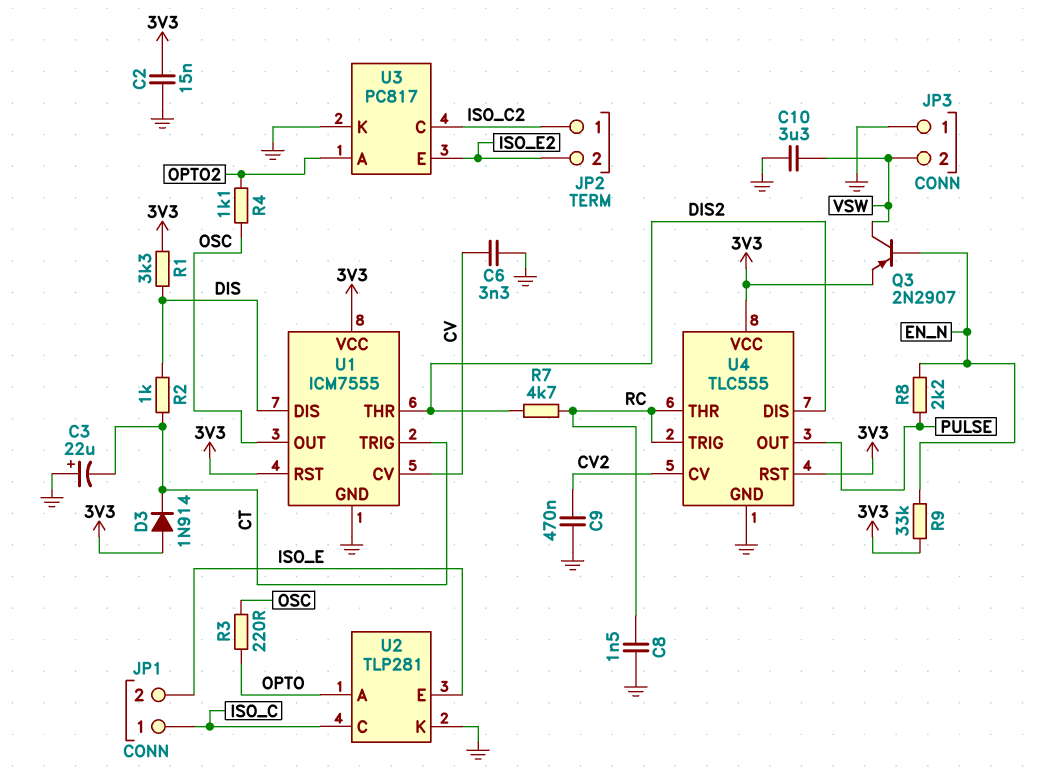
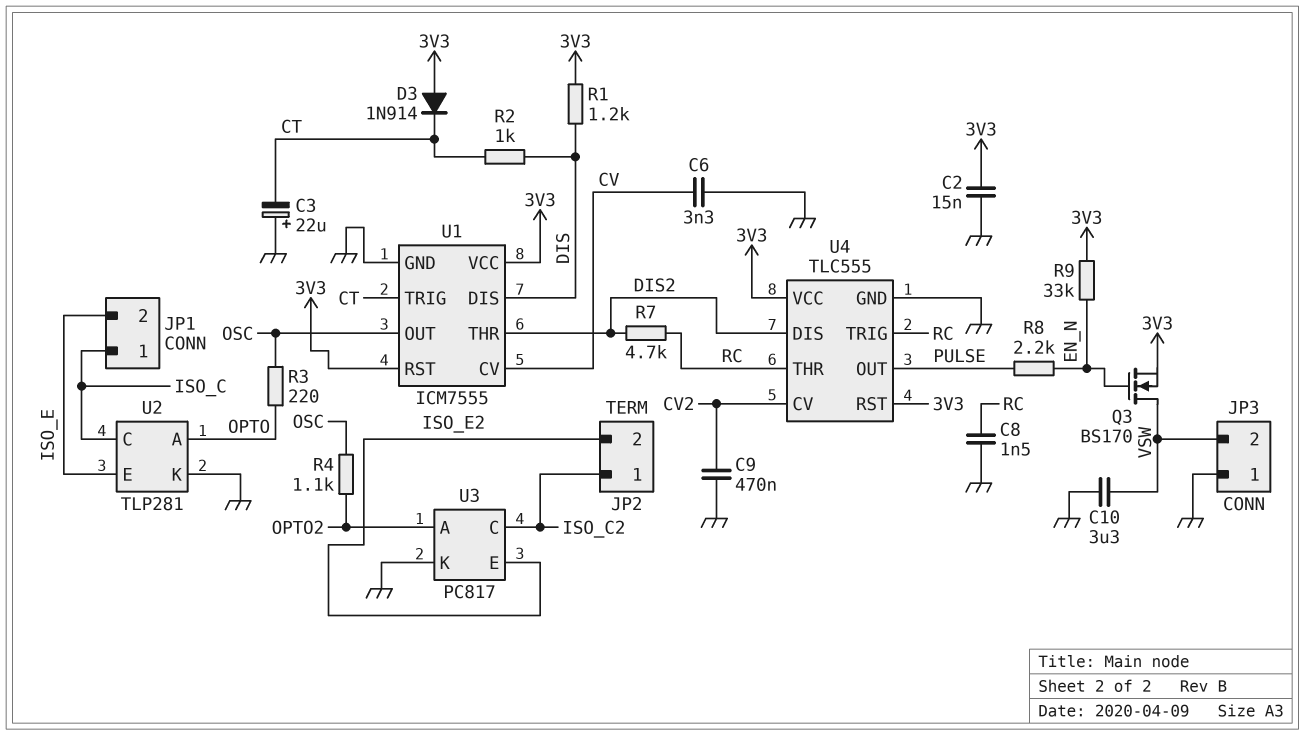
Q3: PNP 2N2907 (B EN_N, C VSW, E 3V3) -> NMOS BS170 (G EN_N, D VSW, S 3V3)
R1: 3.3k (3V3, DIS) -> 1.2k (3V3, DIS)

